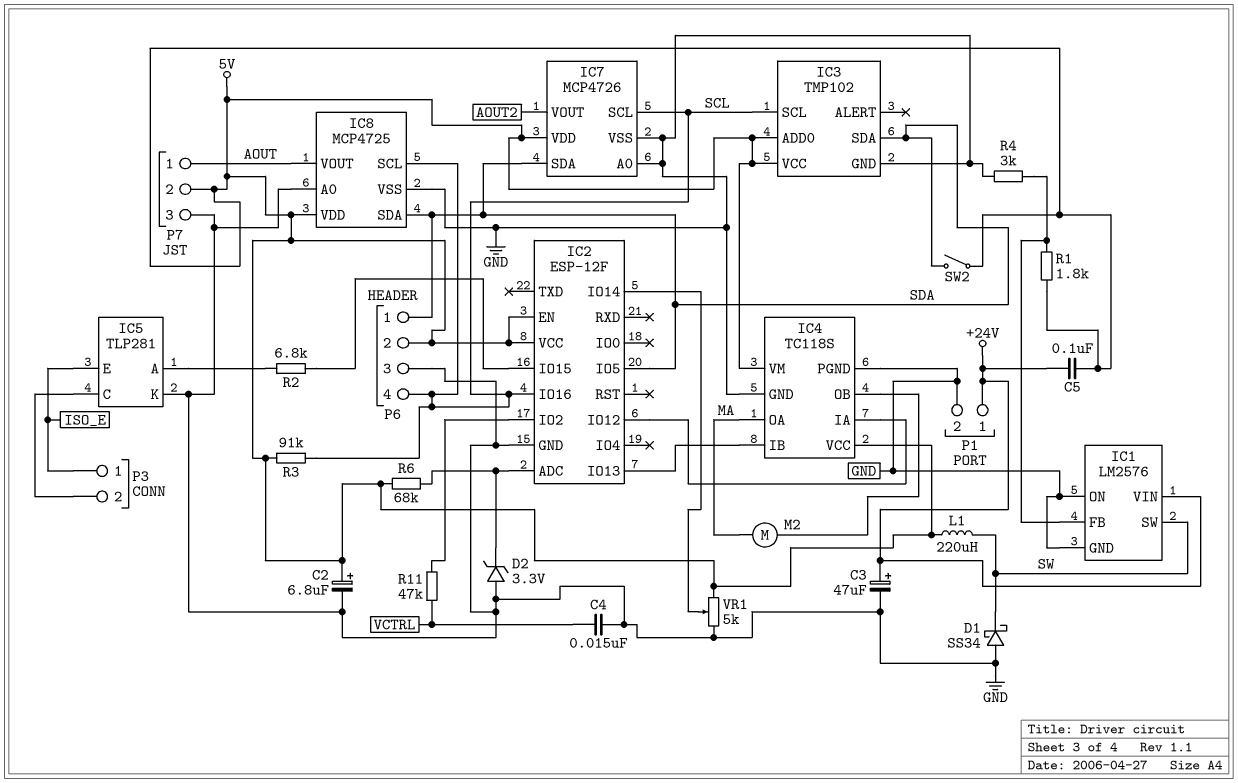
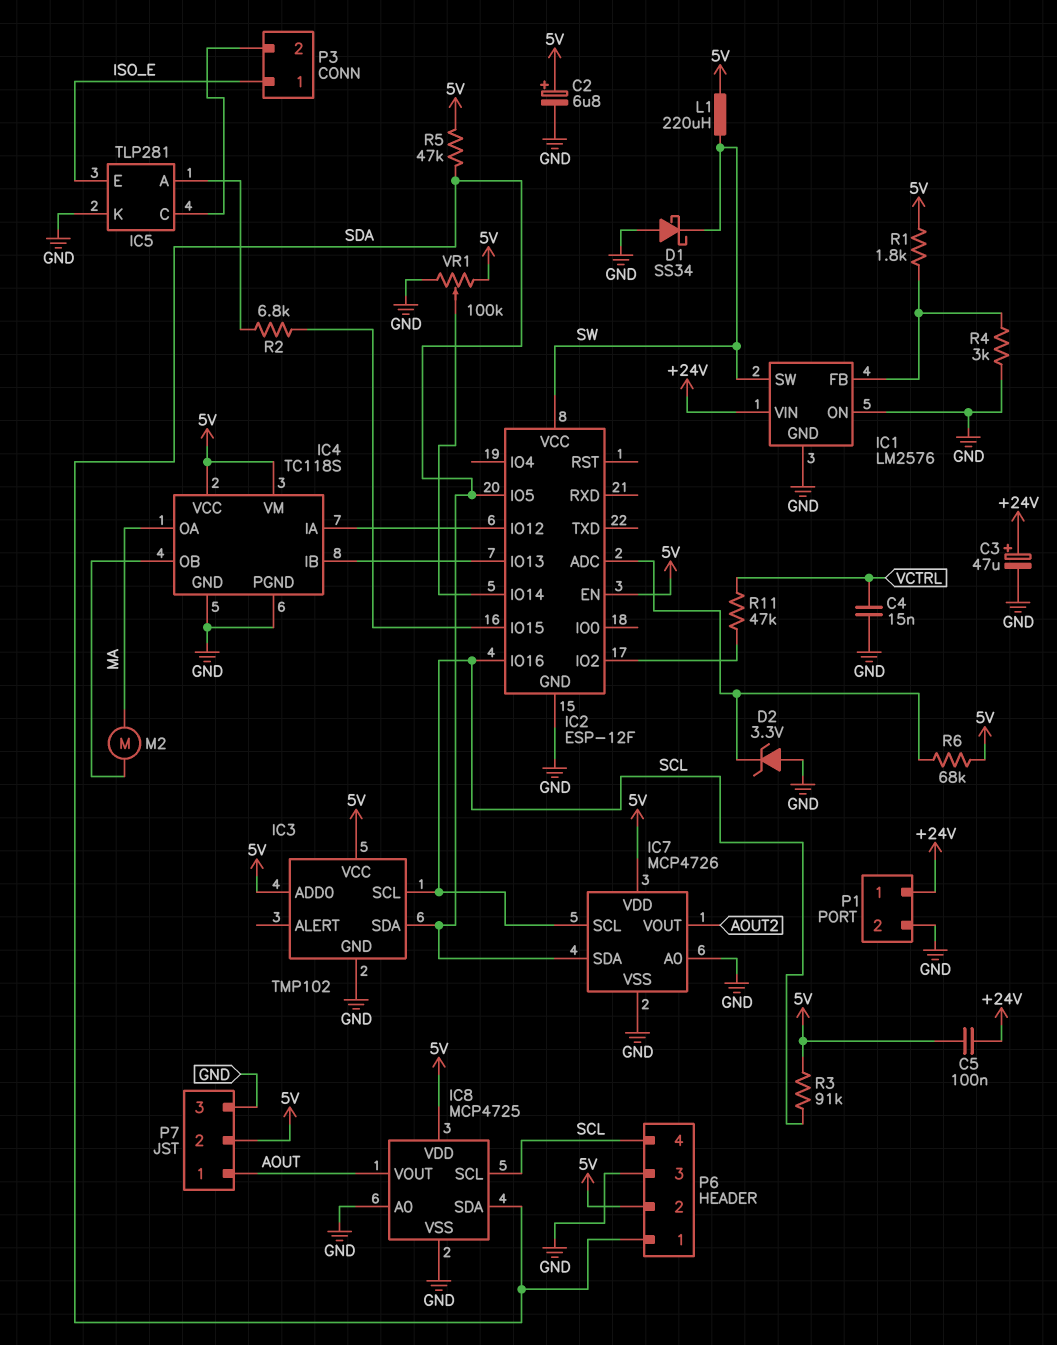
IC2 pin VCC: 5V -> SW
R5: none -> 47k (5V, SDA)
SW2: switch (5V, SDA) -> none
VR1: 5k (5V, GND, wiper IC2/IO14) -> 100k (5V, GND, wiper IC2/IO14)

